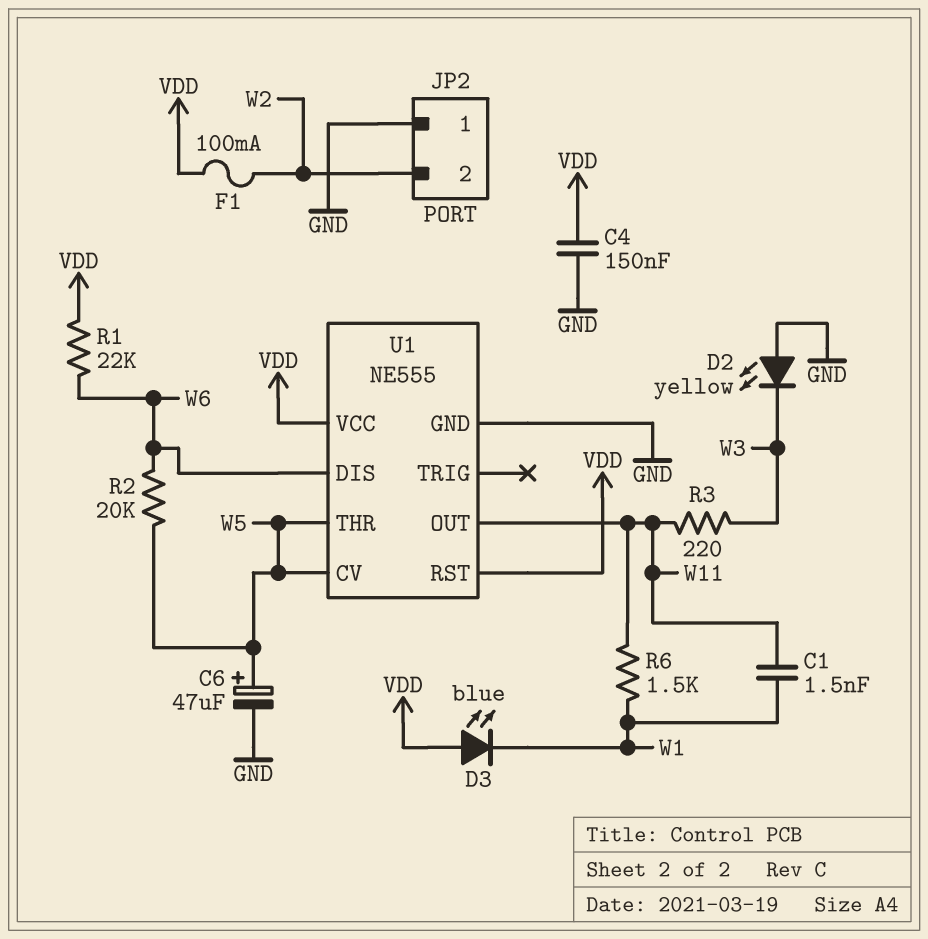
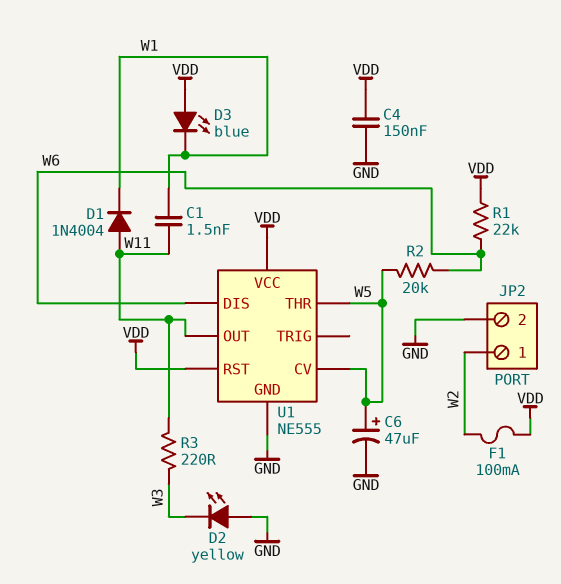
D1: none -> diode 1N4004 (A W11, K W1)
JP2 pin 1: GND -> W2
JP2 pin 2: W2 -> GND
R6: 1.5k (W1, W11) -> none

